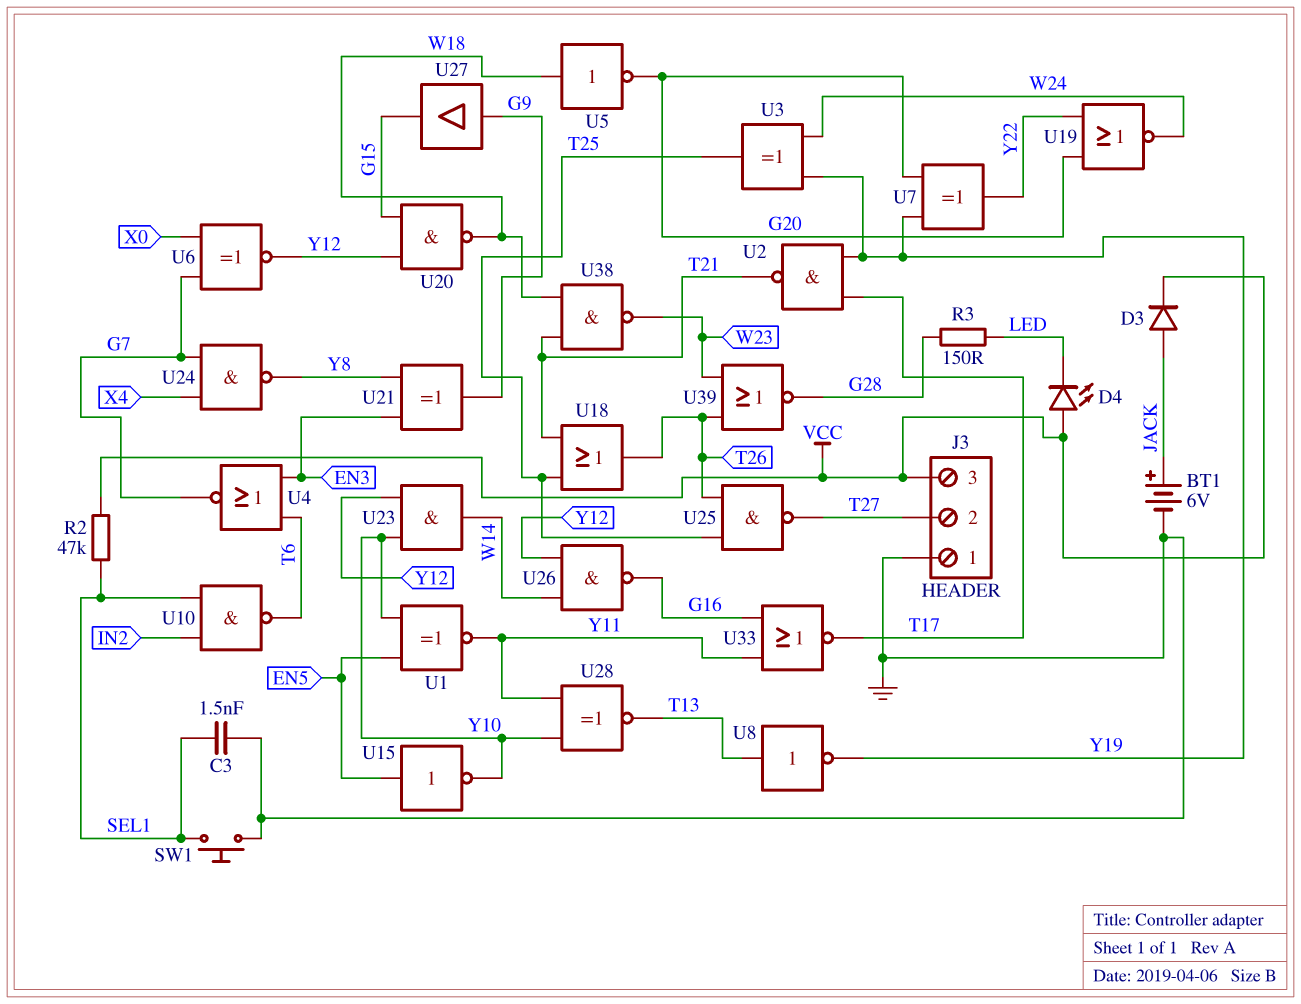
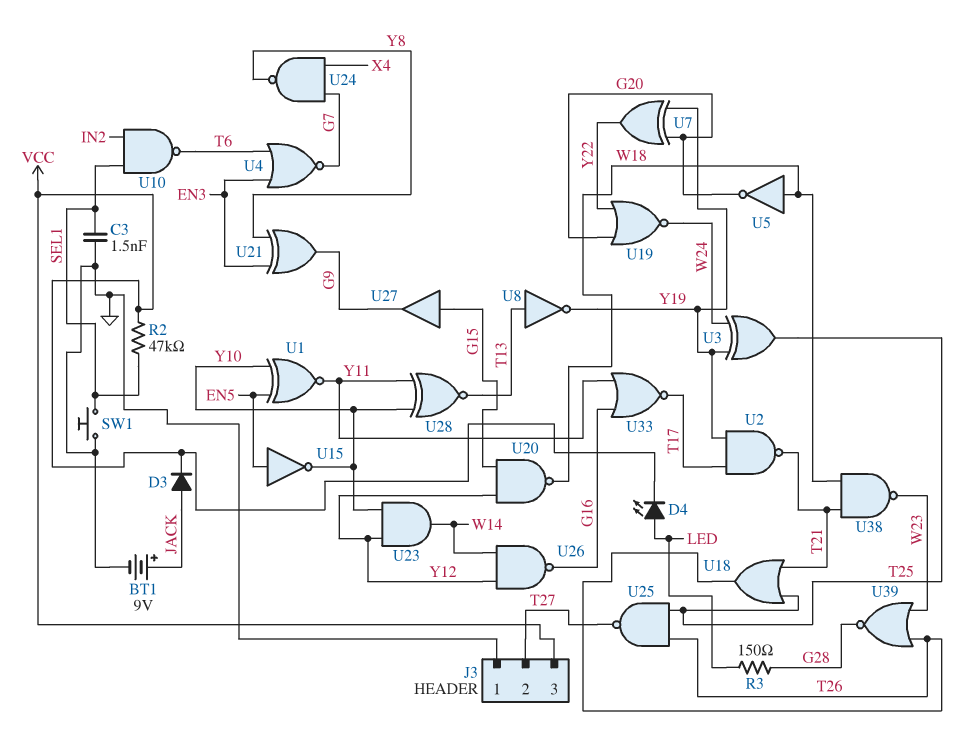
BT1: 6V (plus JACK, minus GND) -> 9V (plus JACK, minus GND)
D4: LED (A VCC, K LED) -> LED (A LED, K VCC)
U6: XNOR (in G7, in X0, out Y12) -> none
U27: buffer (in G9, out G15) -> buffer (in G15, out G9)

